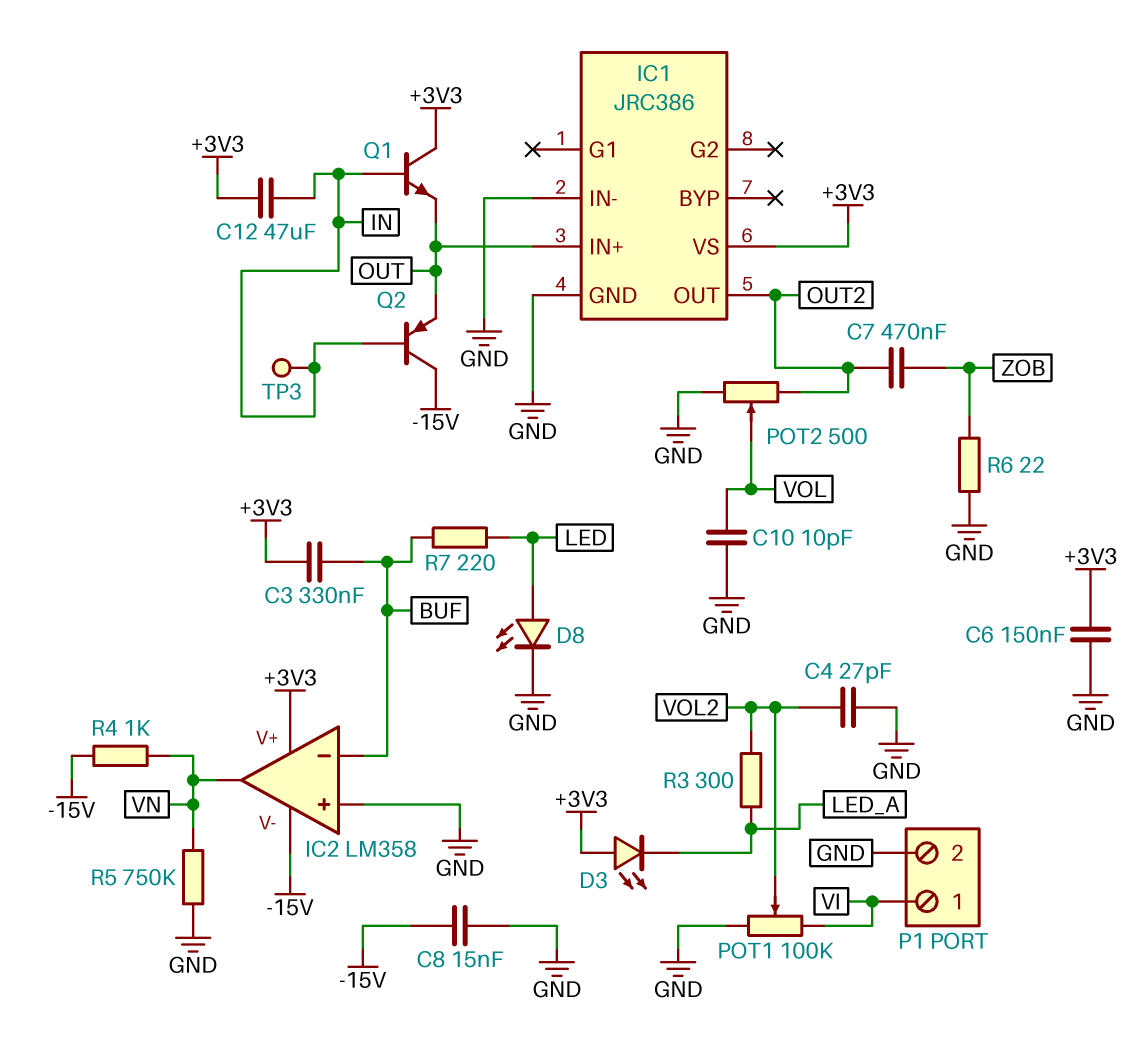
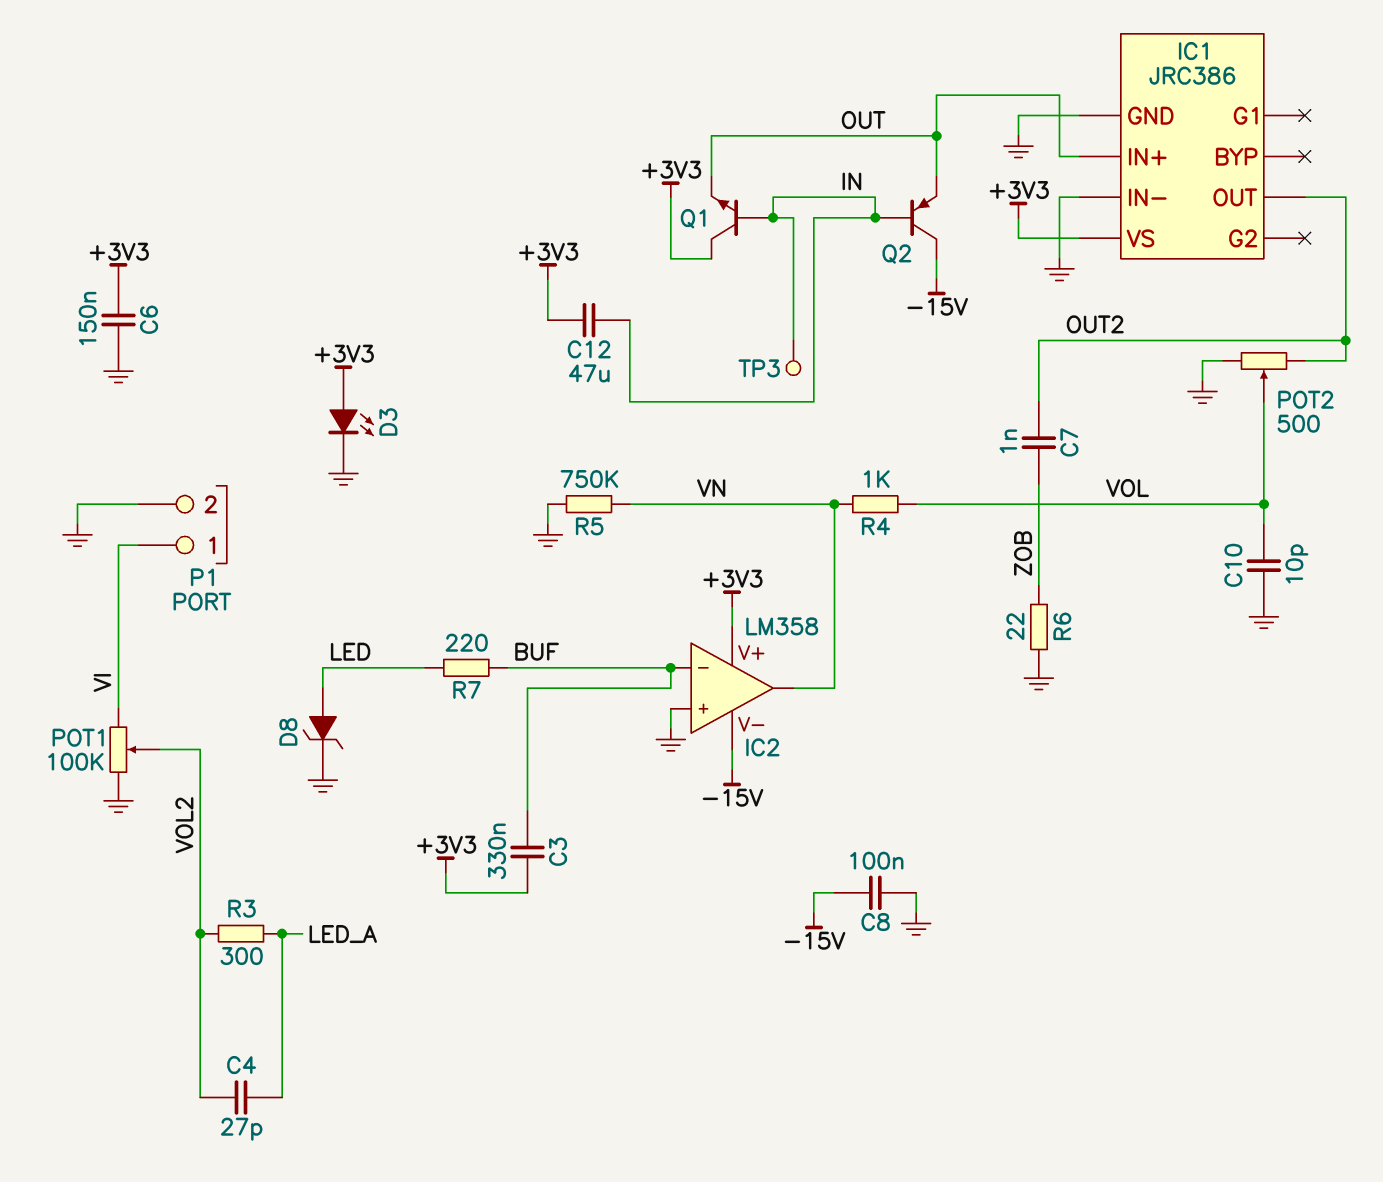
C4: 27pF (GND, VOL2) -> 27pF (LED_A, VOL2)
C7: 470nF (OUT2, ZOB) -> 1nF (OUT2, ZOB)
C8: 15nF (-15V, GND) -> 100nF (-15V, GND)
D3: LED (A +3V3, K LED_A) -> LED (A +3V3, K GND)
D8: LED (A LED, K GND) -> zener (A LED, K GND)
R4: 1k (-15V, VN) -> 1k (VN, VOL)

